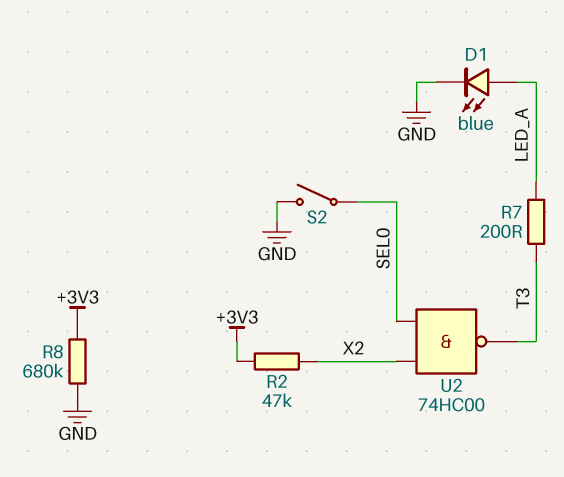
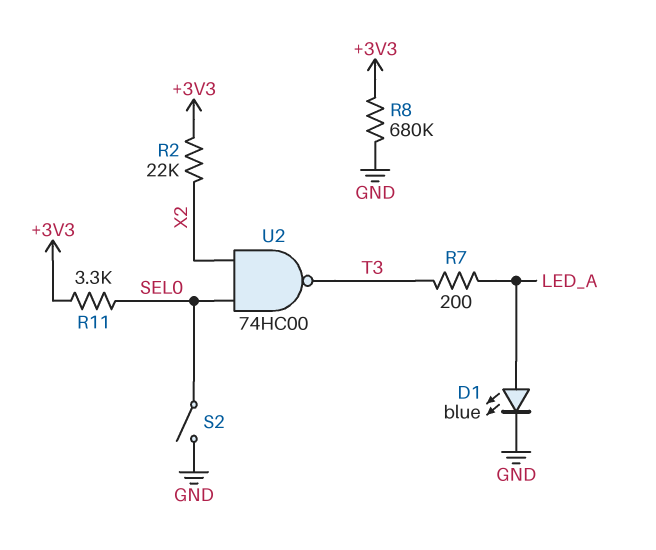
R2: 47k (+3V3, X2) -> 22k (+3V3, X2)
R11: none -> 3.3k (+3V3, SEL0)

